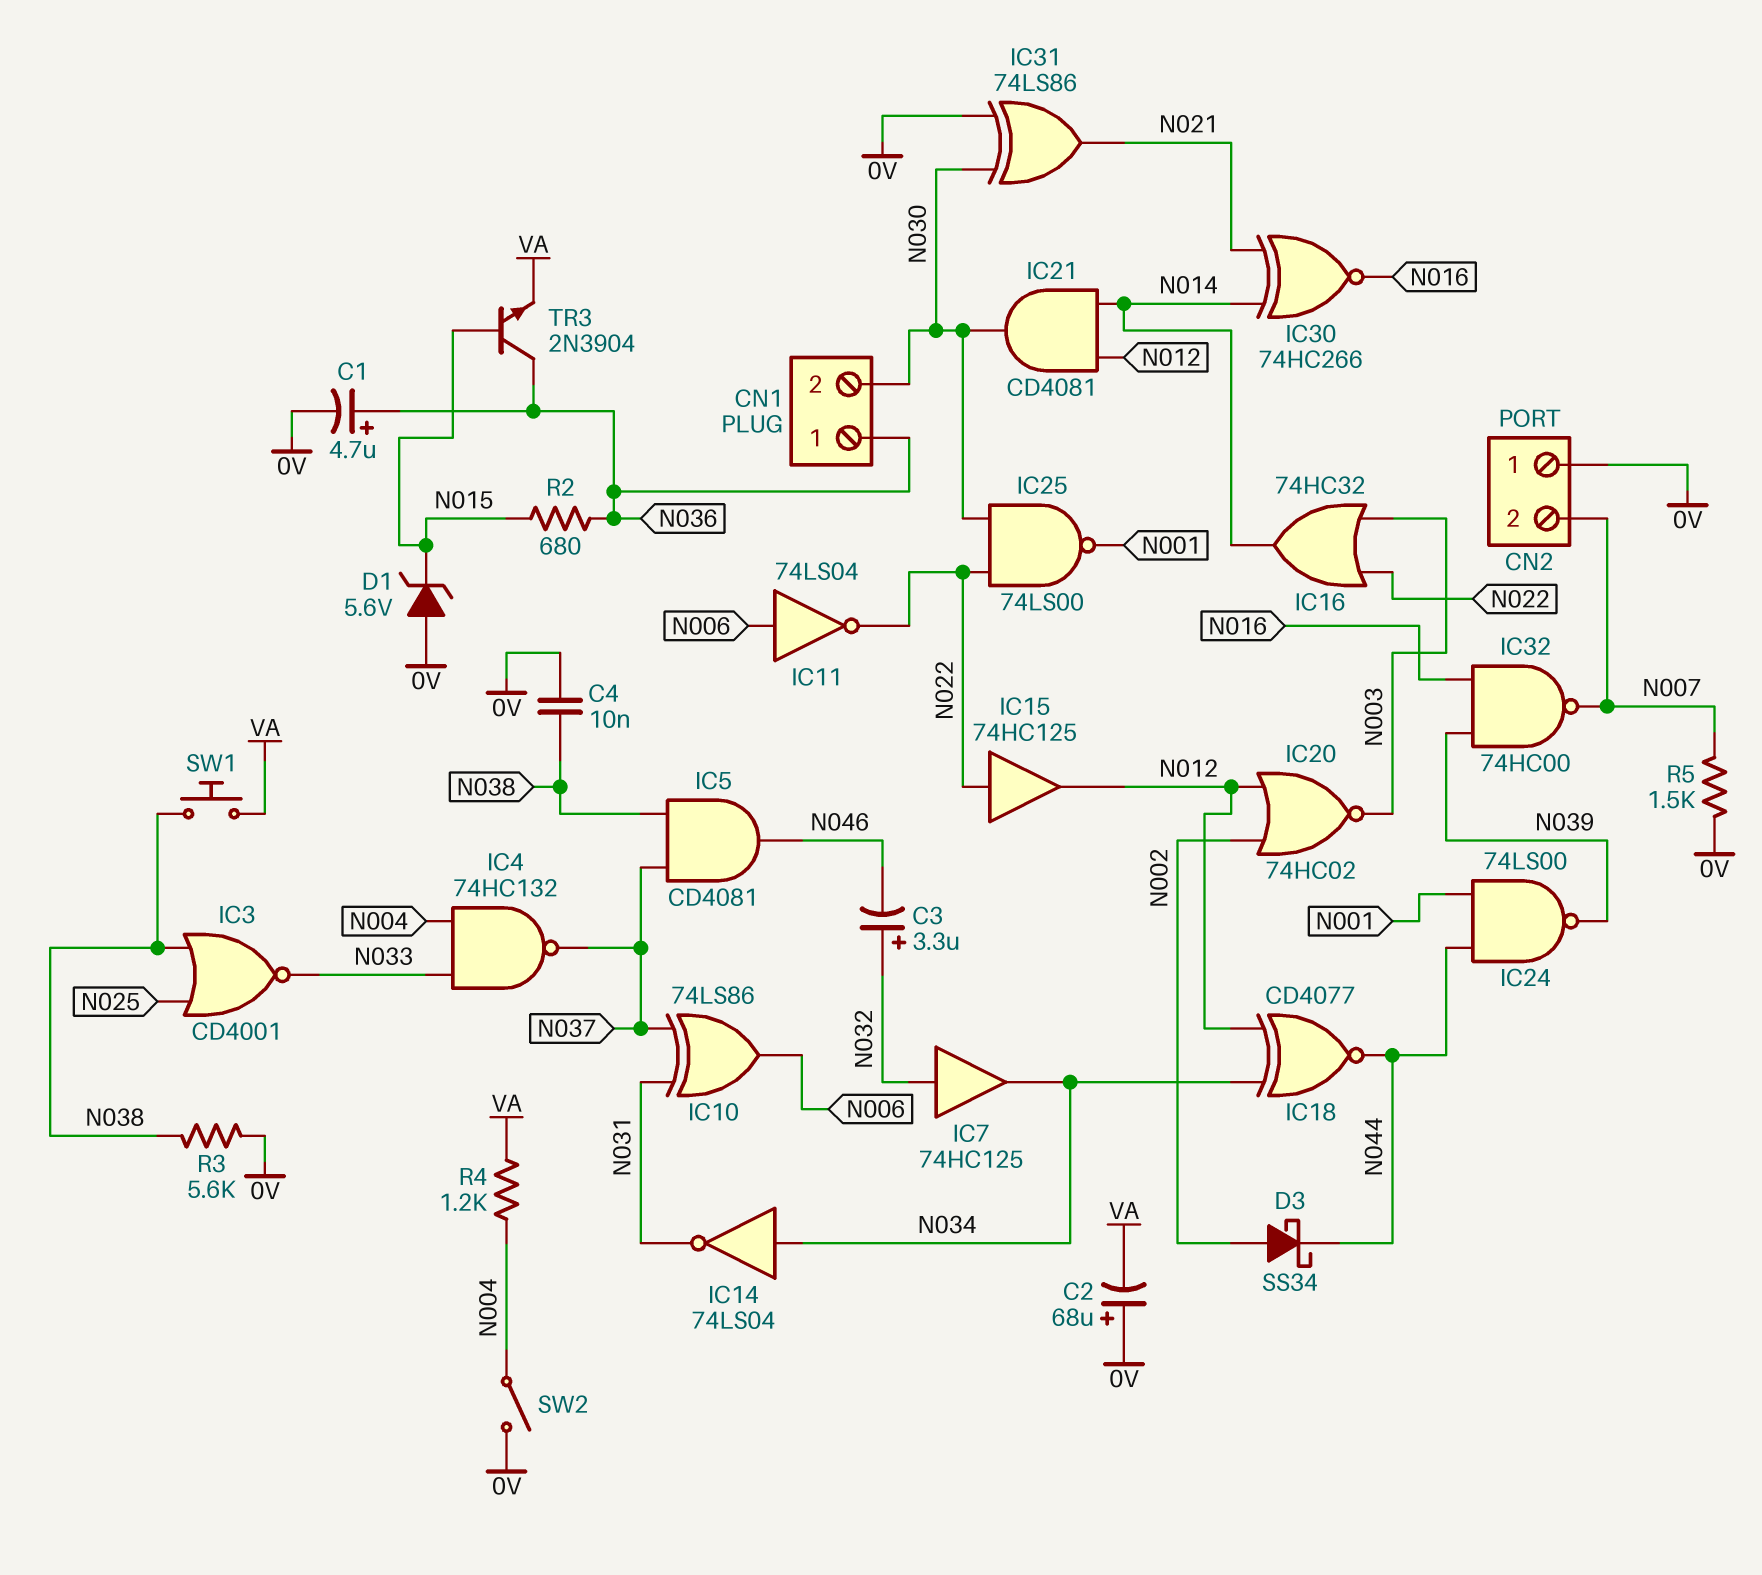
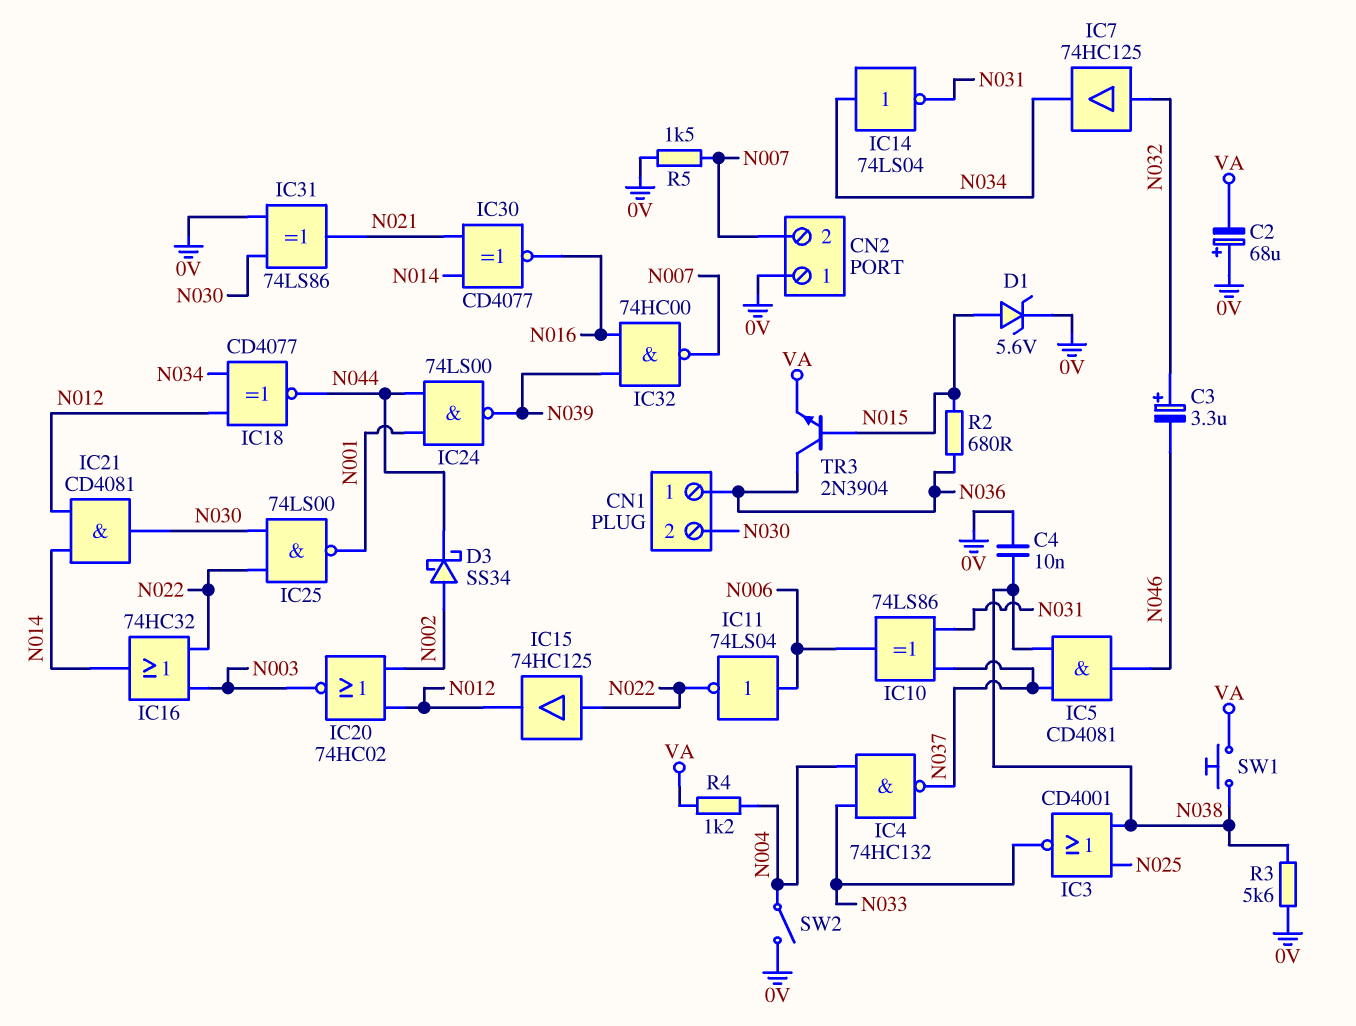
C1: 4.7uF (plus N036, minus 0V) -> none
D1: zener 5.6V (A 0V, K N015) -> zener 5.6V (A N015, K 0V)
IC30: XNOR 74HC266 (in N014, in N021, out N016) -> XNOR CD4077 (in N014, in N021, out N016)

